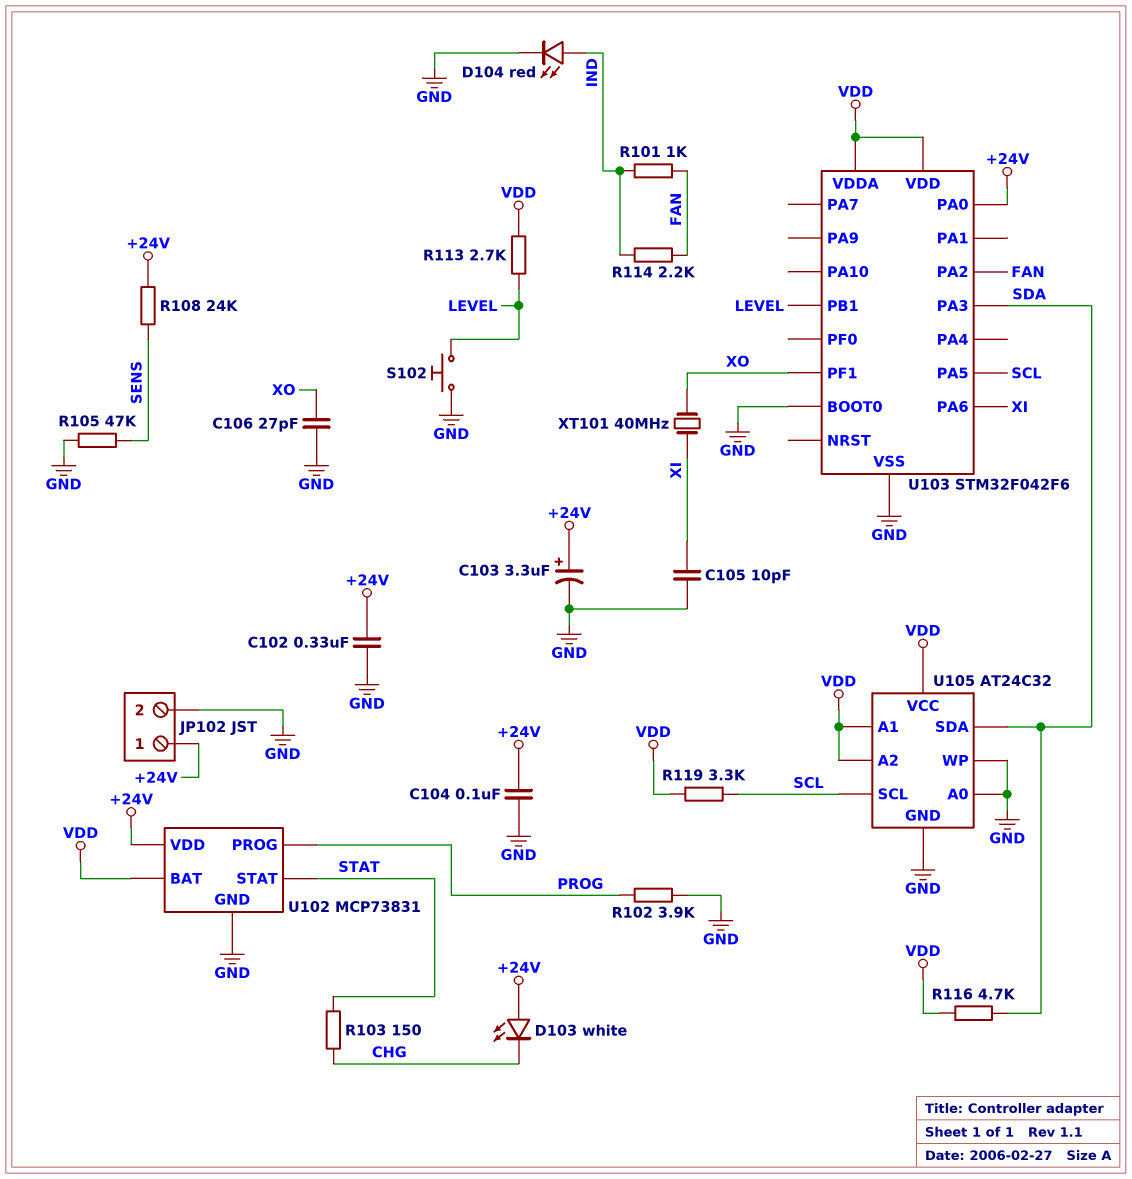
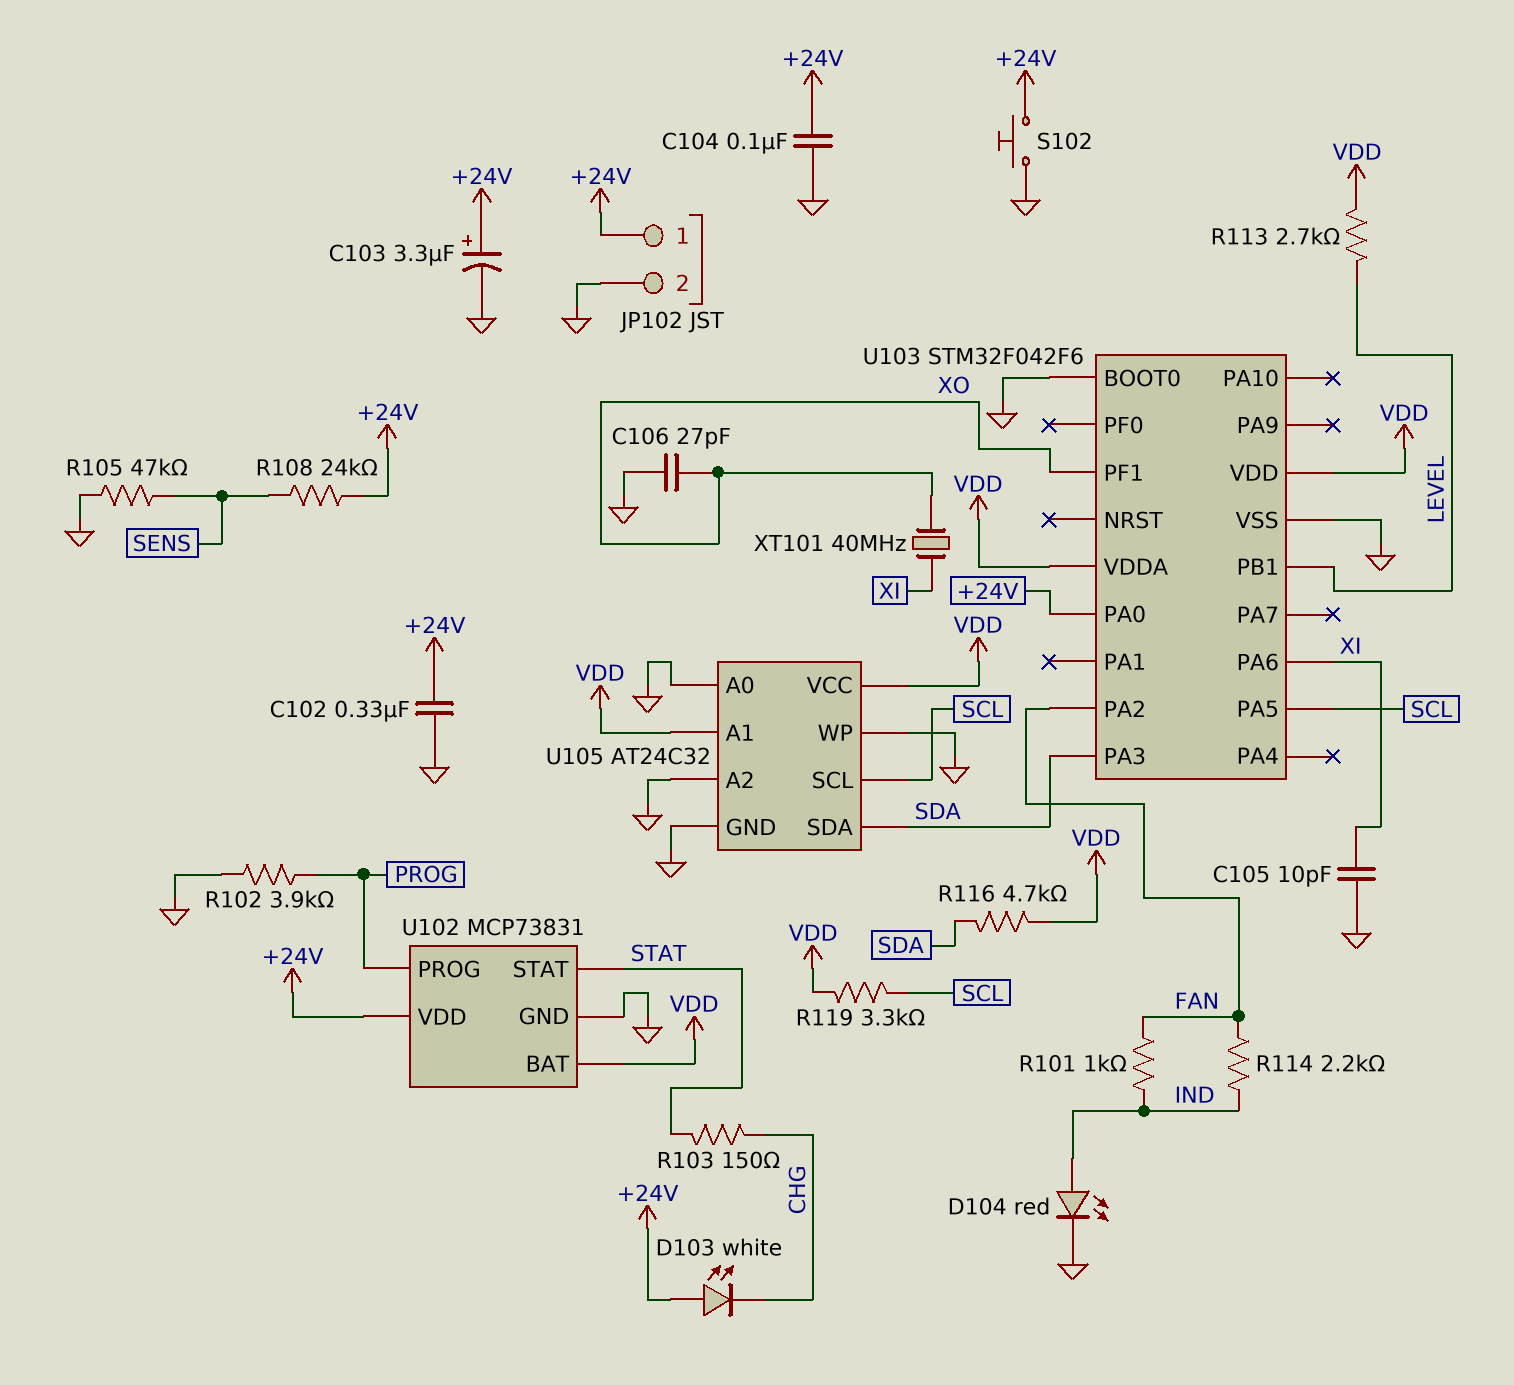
S102: button (GND, LEVEL) -> button (+24V, GND)
U105 pin A2: VDD -> GND

